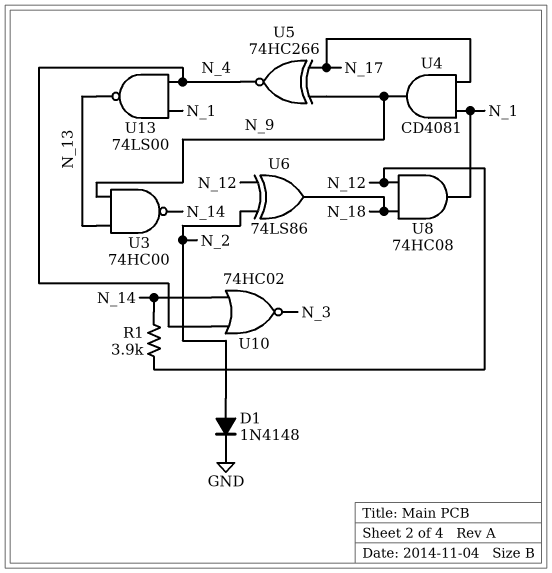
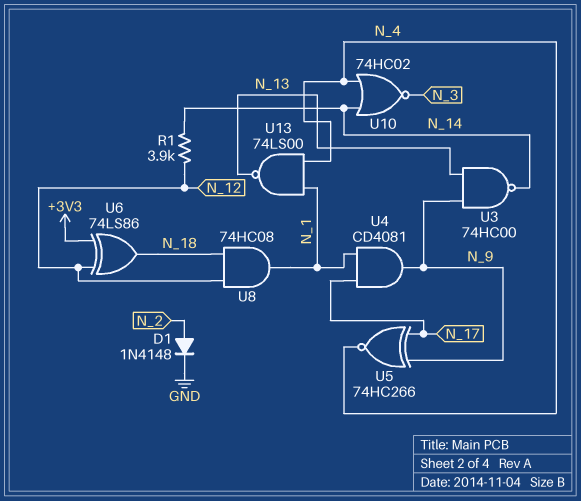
U6: XOR 74LS86 (in N_2, in N_12, out N_18) -> XOR 74LS86 (in +3V3, in N_12, out N_18)

